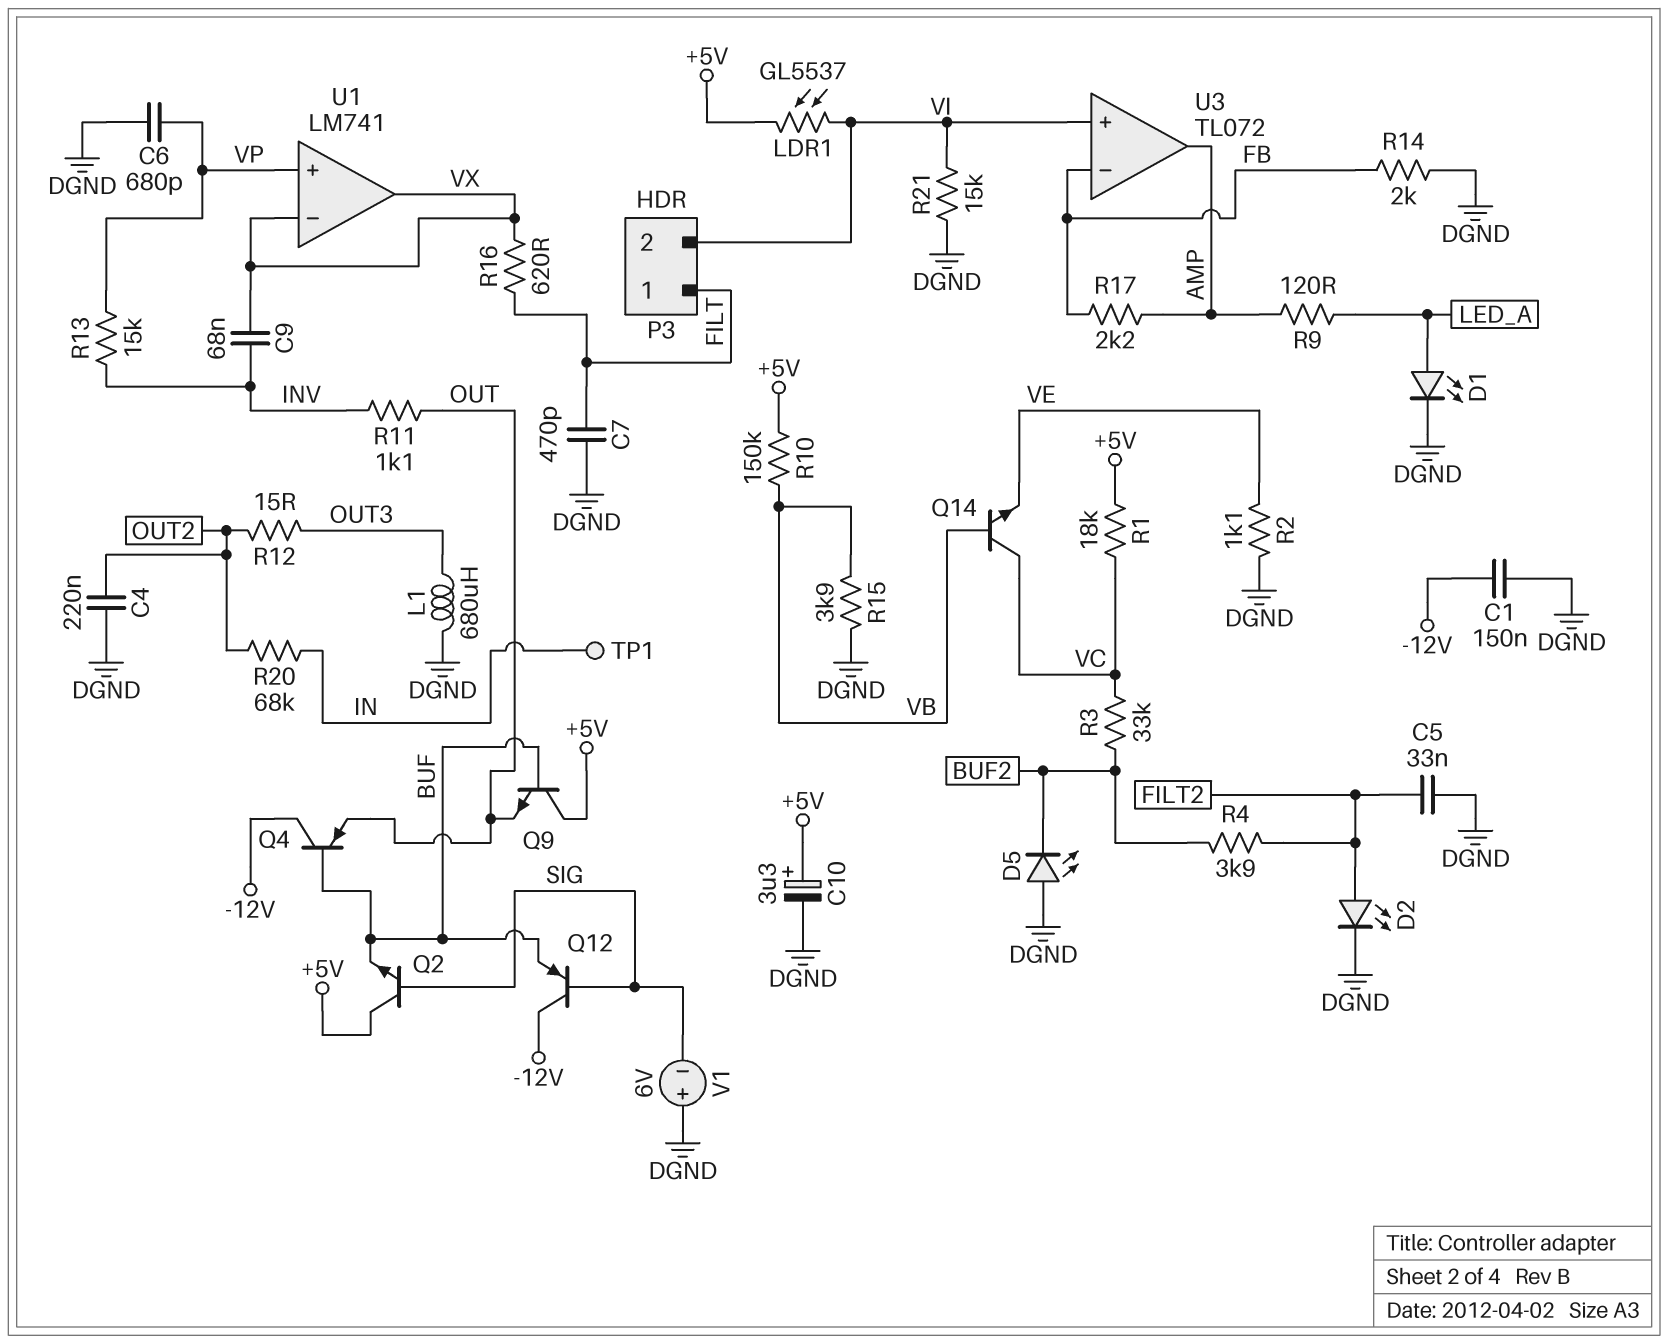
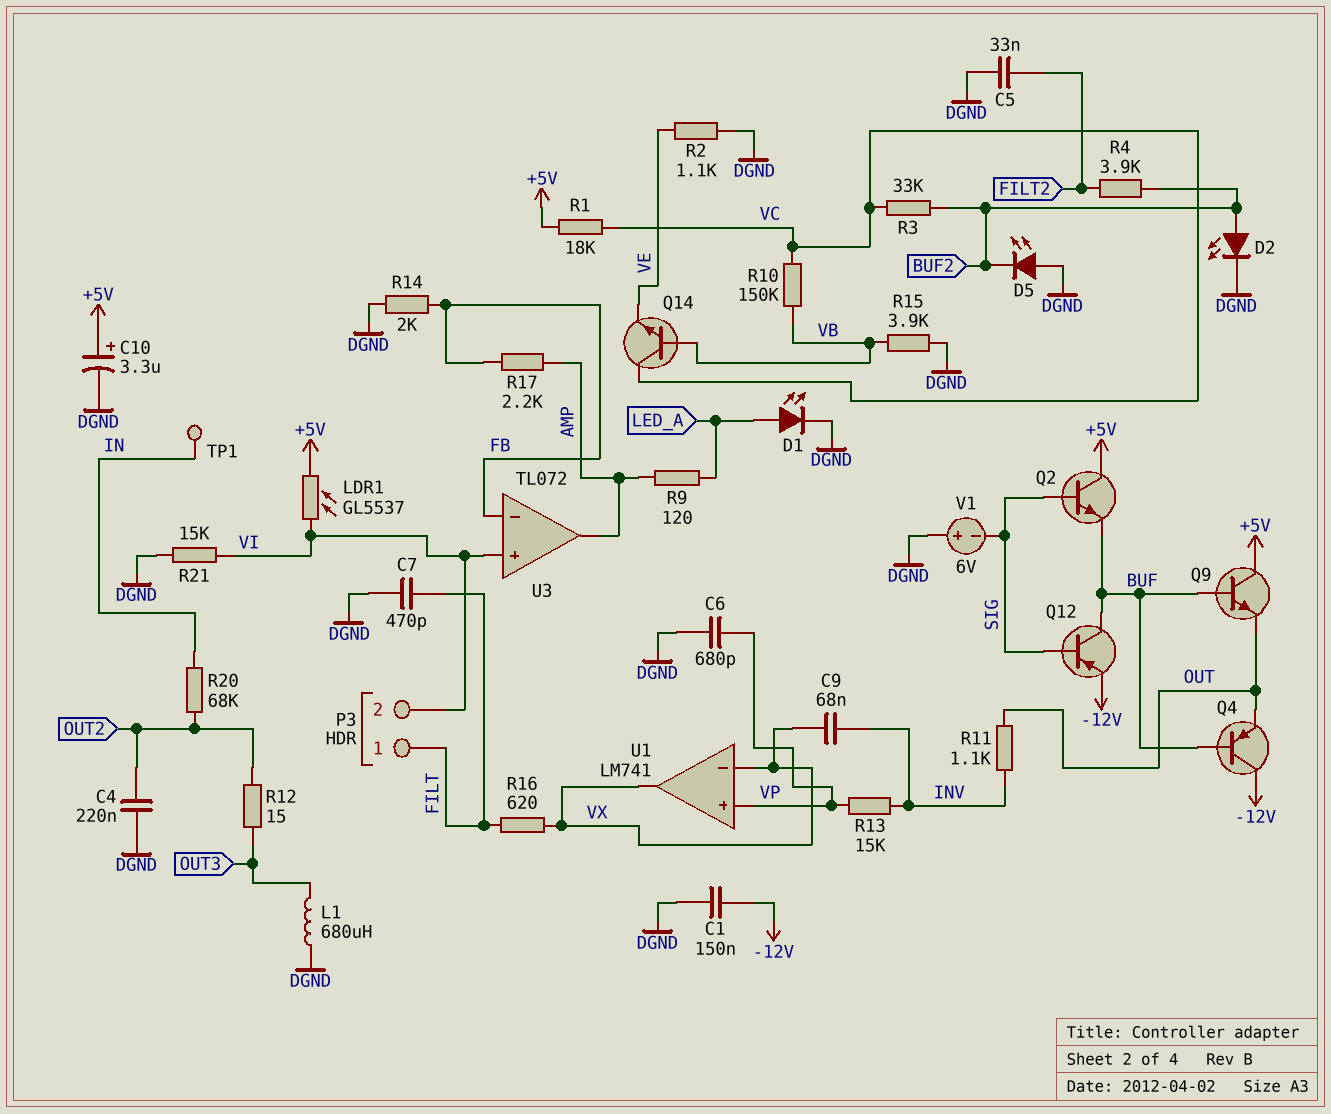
D2: LED (A FILT2, K DGND) -> LED (A BUF2, K DGND)
Q12: PNP (B SIG, C -12V, E BUF) -> PNP (B SIG, C BUF, E -12V)
R10: 150k (+5V, VB) -> 150k (VB, VC)

